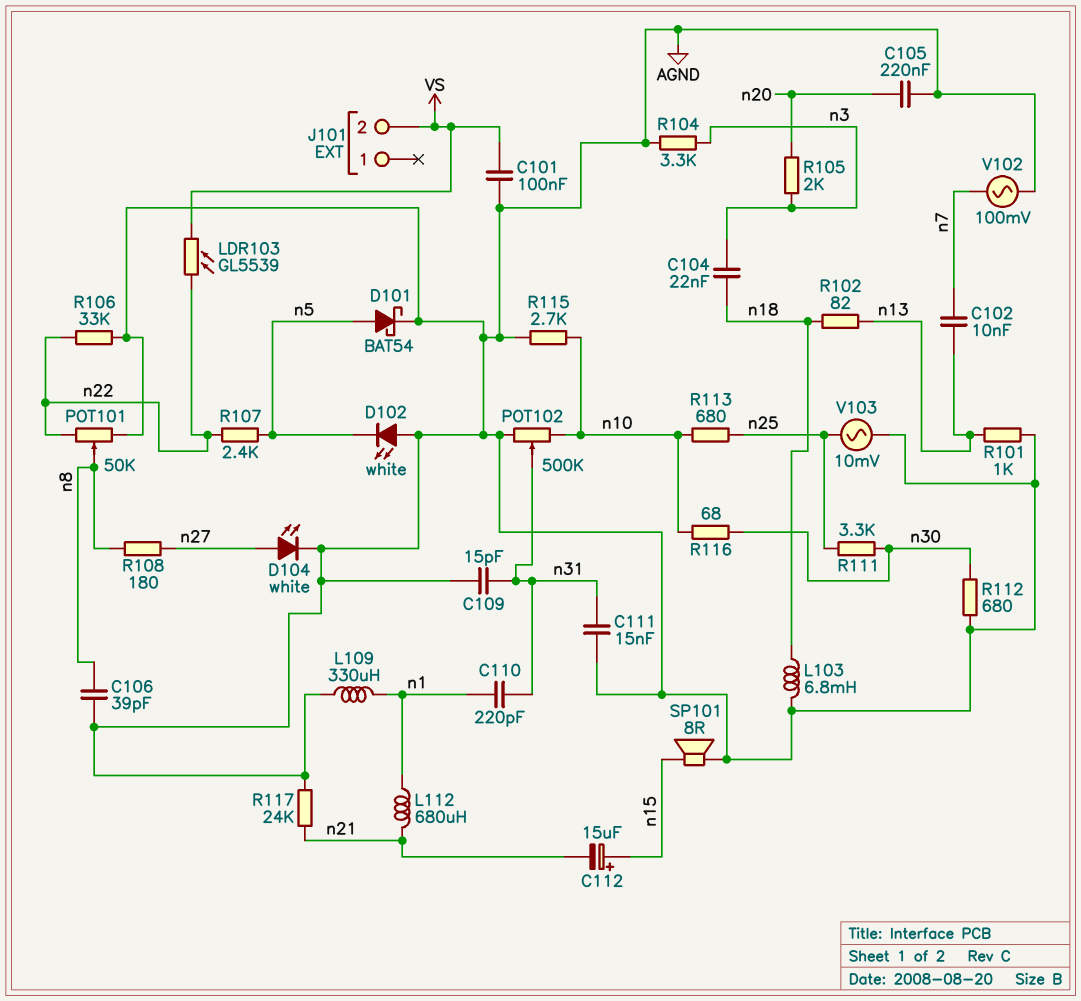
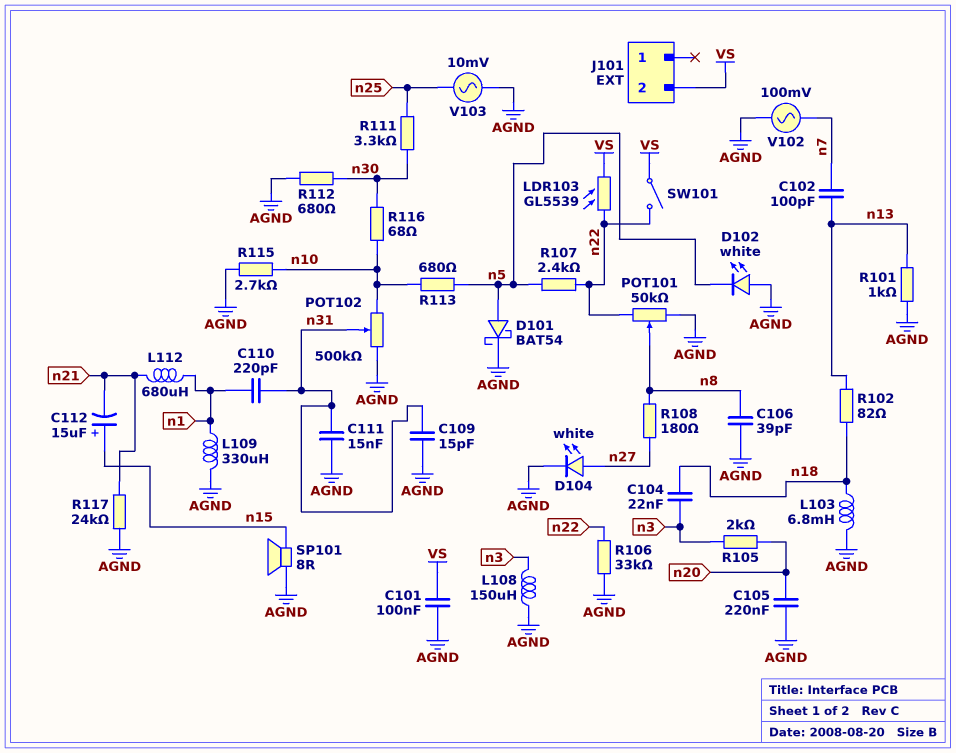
C102: 10nF (n7, n13) -> 100pF (n7, n13)
L108: none -> 150uH (AGND, n3)
R104: 3.3k (AGND, n3) -> none
R113: 680 (n10, n25) -> 680 (n5, n10)
SW101: none -> switch (VS, n22)

